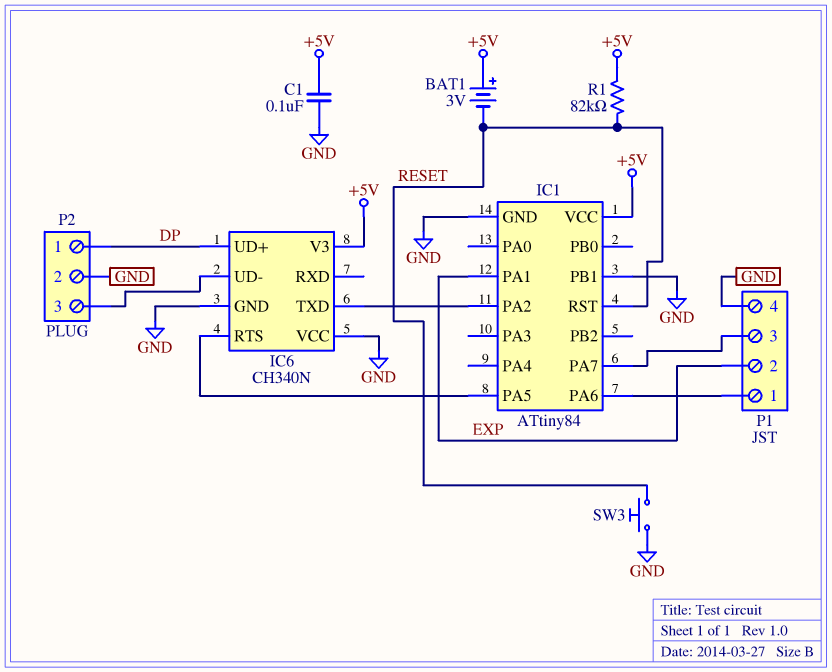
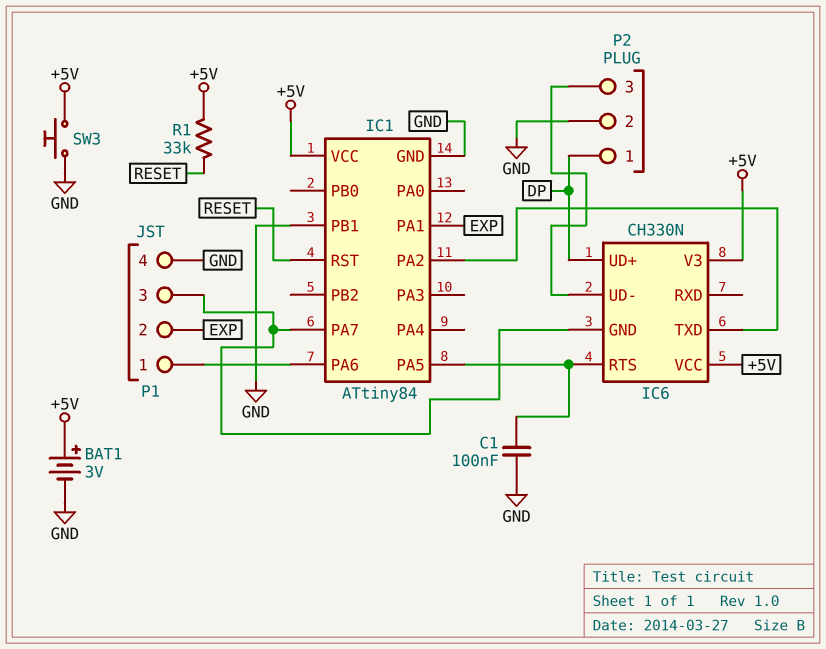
BAT1: 3V (plus +5V, minus RESET) -> 3V (plus +5V, minus GND)
C1: 100nF (+5V, GND) -> 100nF (GND, IC1/PA5)
IC6: CH340N -> CH330N
IC6 pin GND: GND -> IC1/PA7
IC6 pin VCC: GND -> +5V
R1: 82k (+5V, RESET) -> 33k (+5V, RESET)
SW3: button (GND, RESET) -> button (+5V, GND)

